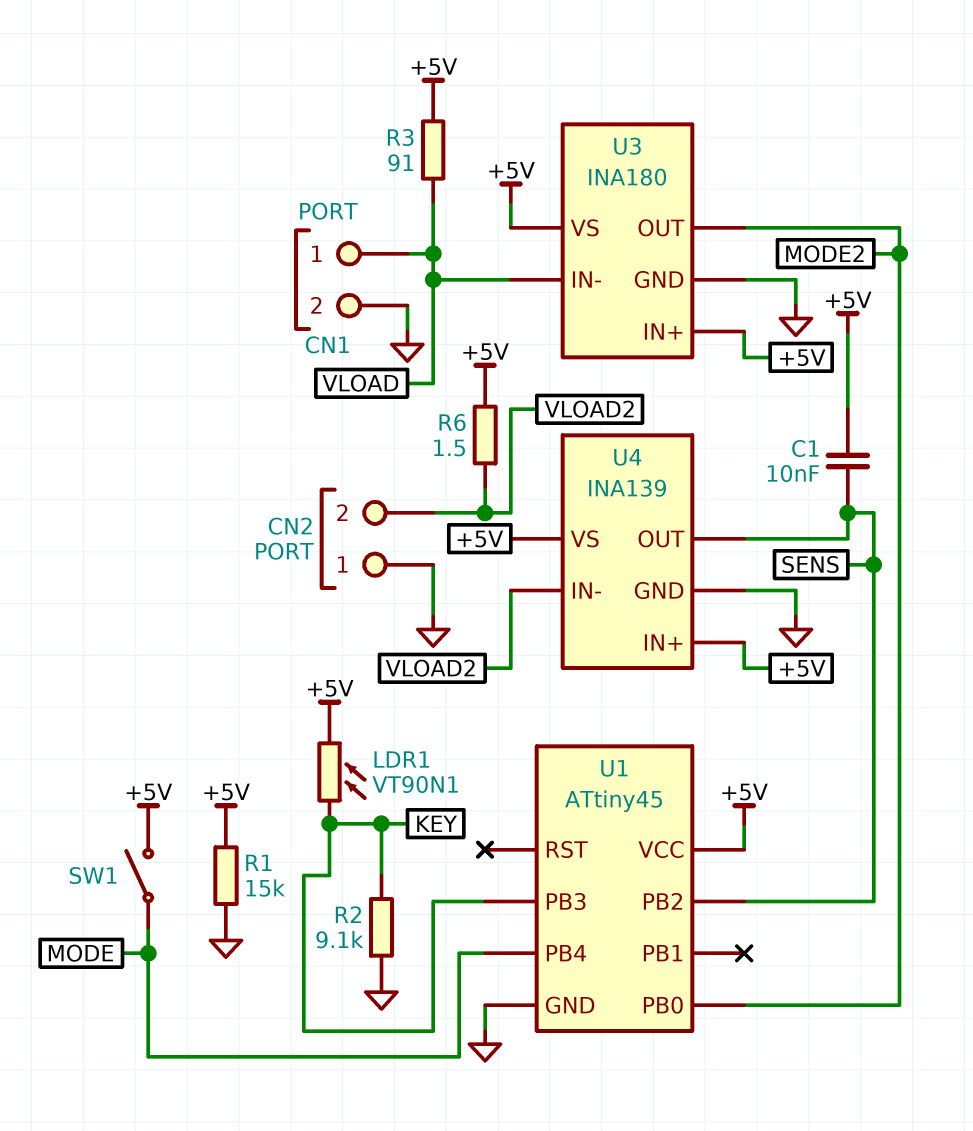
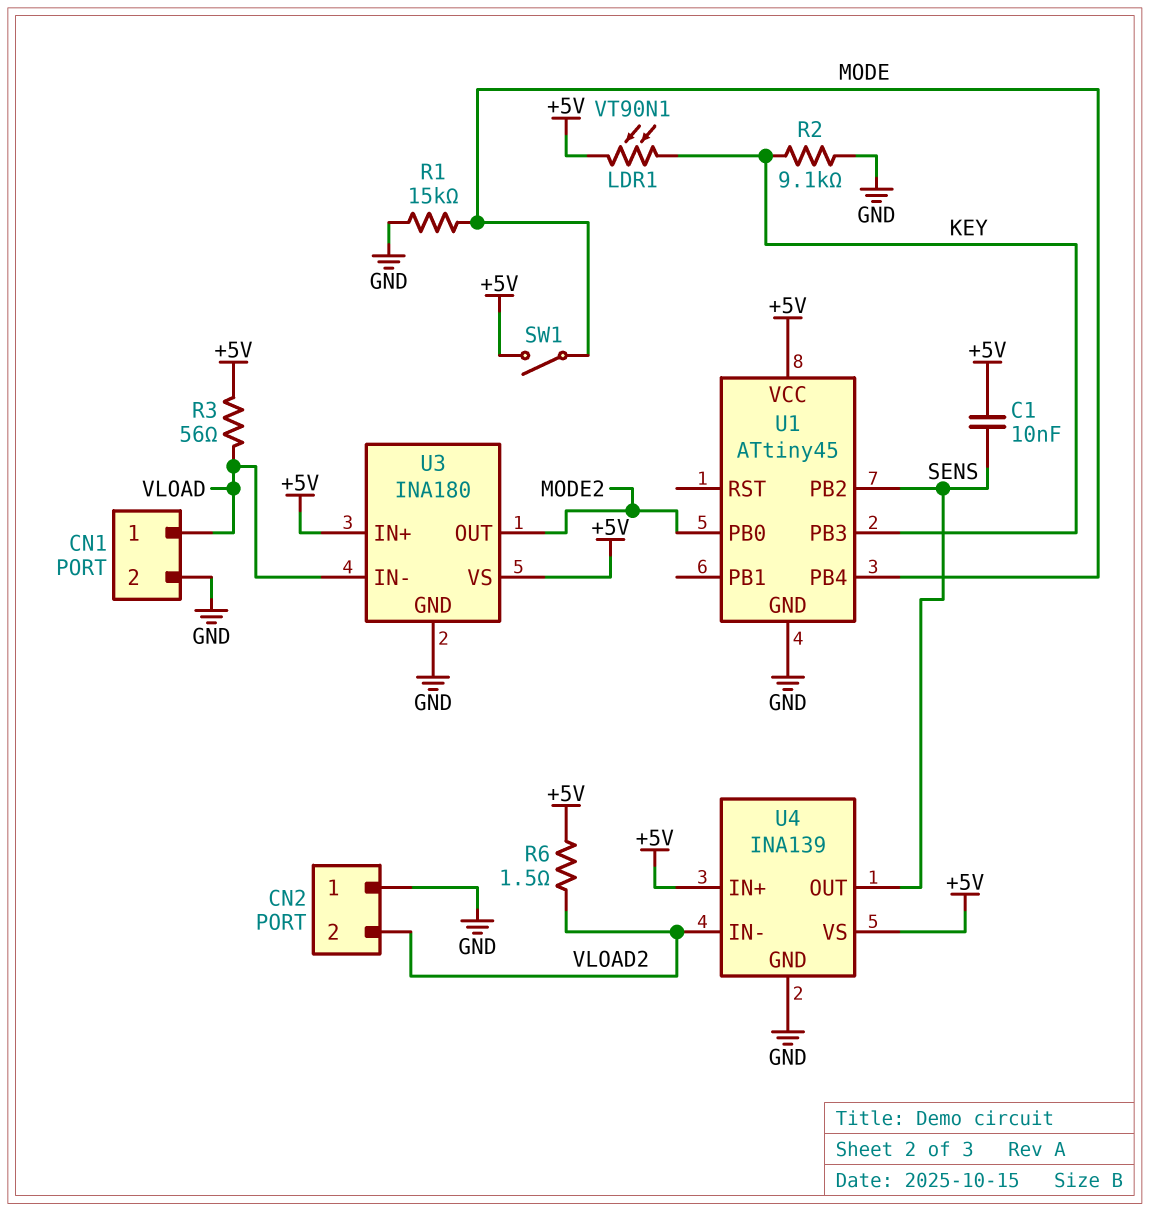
R1: 15k (+5V, GND) -> 15k (GND, MODE)
R3: 91 (+5V, VLOAD) -> 56 (+5V, VLOAD)

